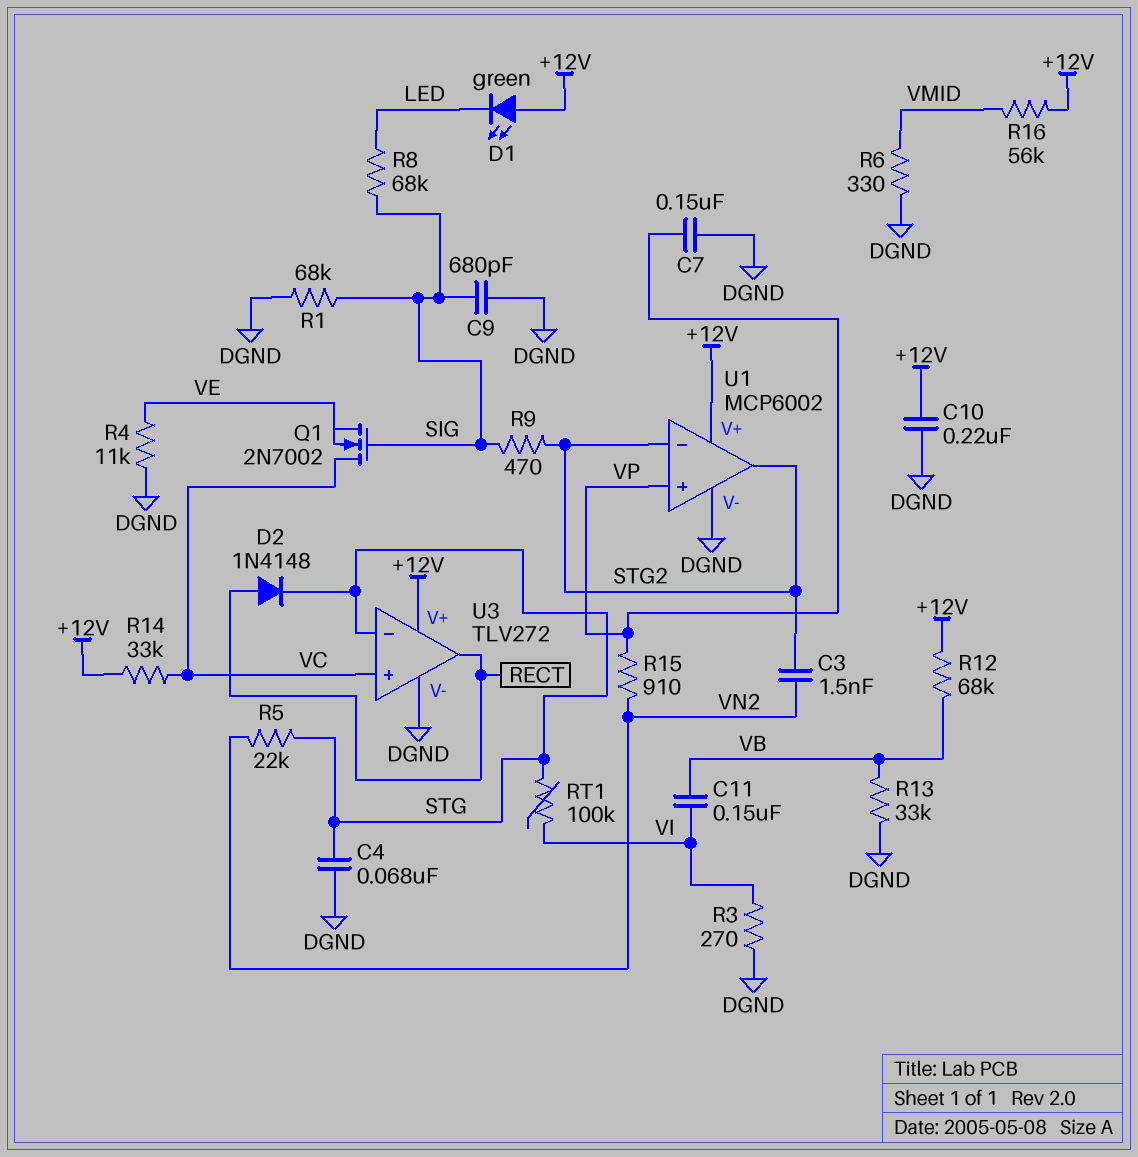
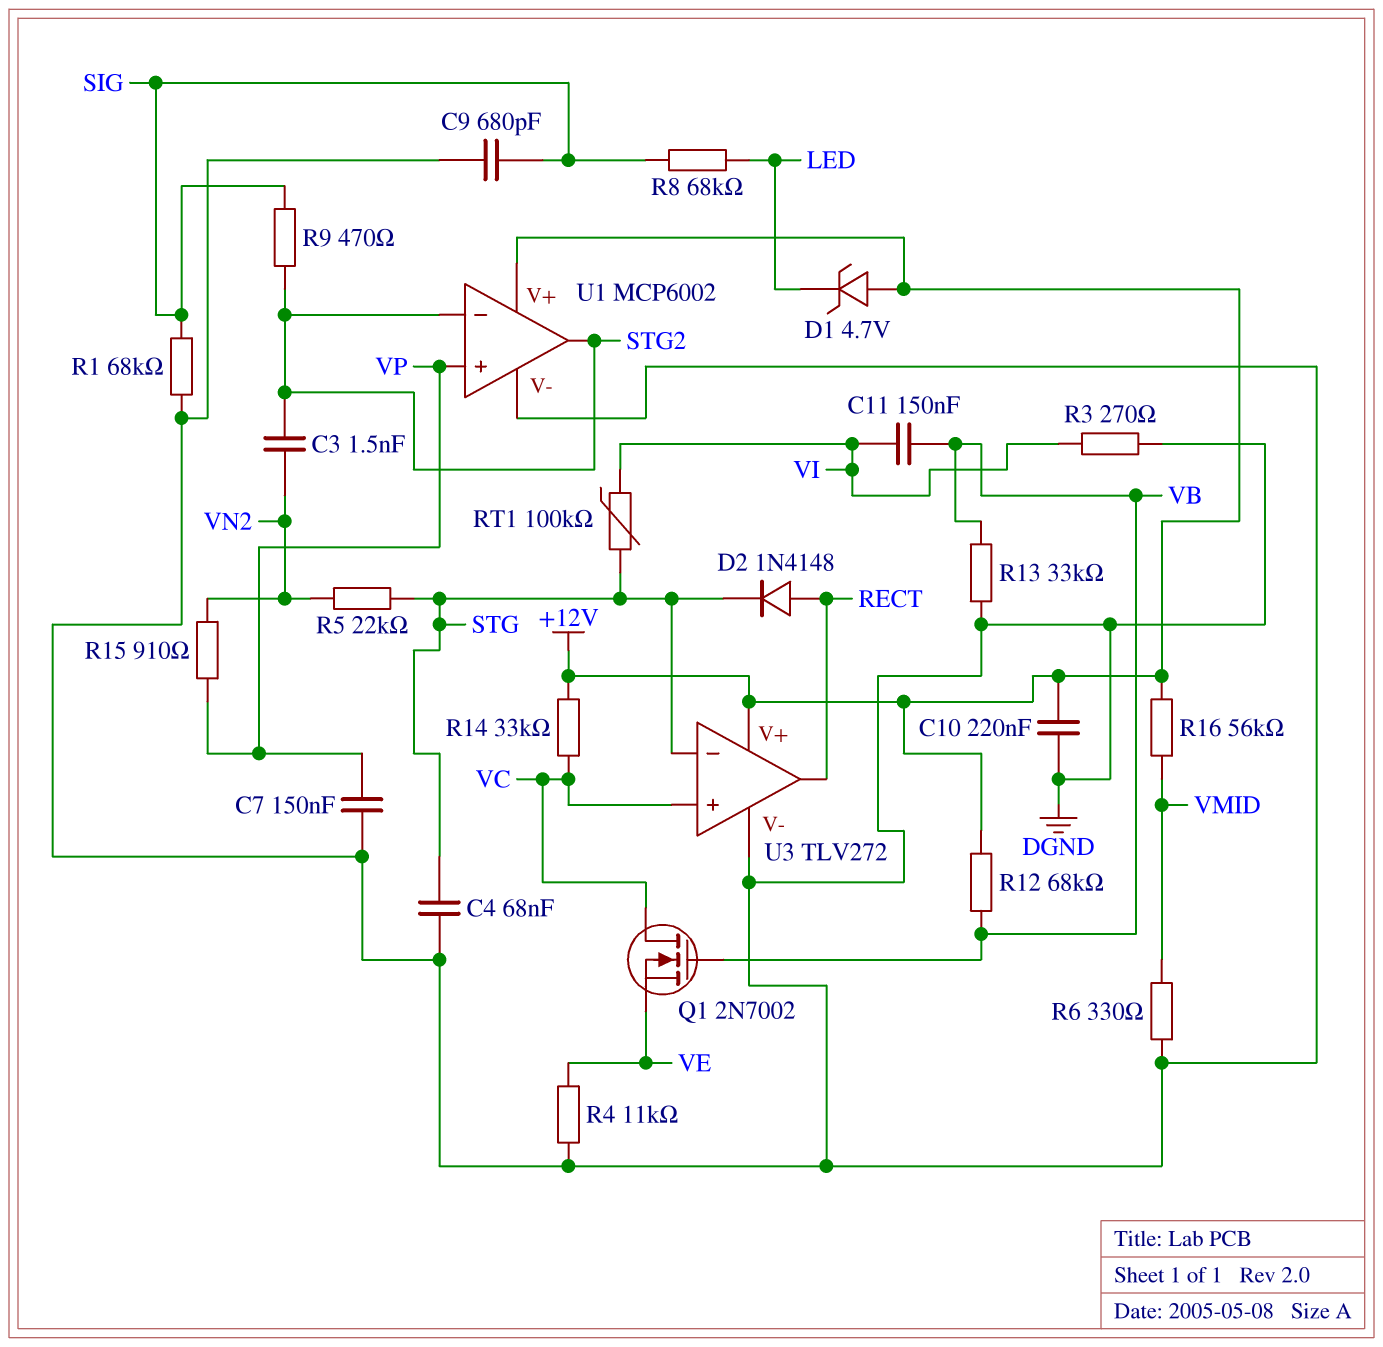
D1: LED green (A +12V, K LED) -> zener 4.7V (A +12V, K LED)
Q1: NMOS 2N7002 (G SIG, D VC, S VE) -> NMOS 2N7002 (G VB, D VC, S VE)

